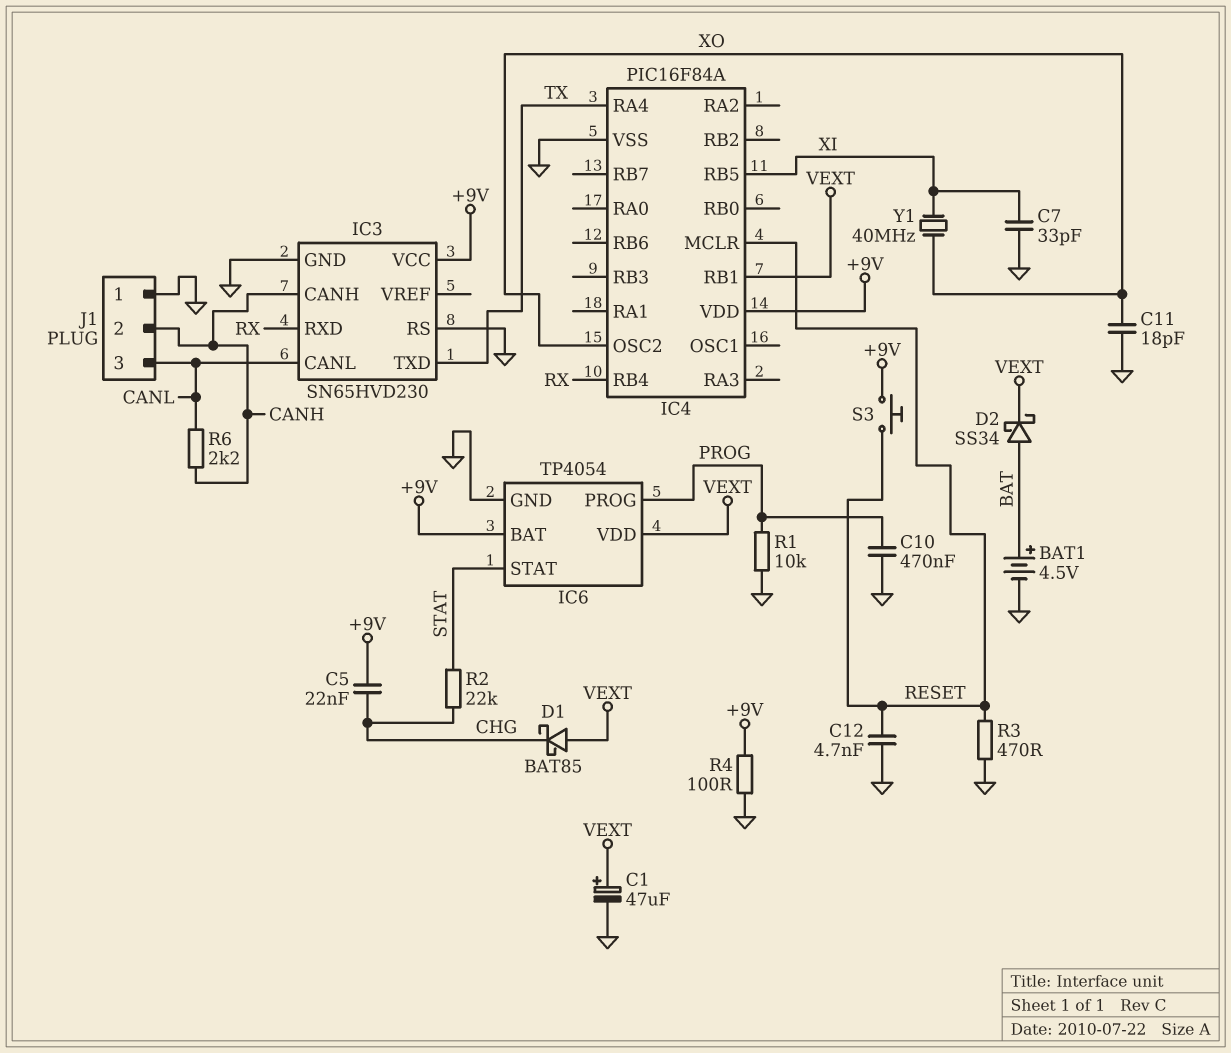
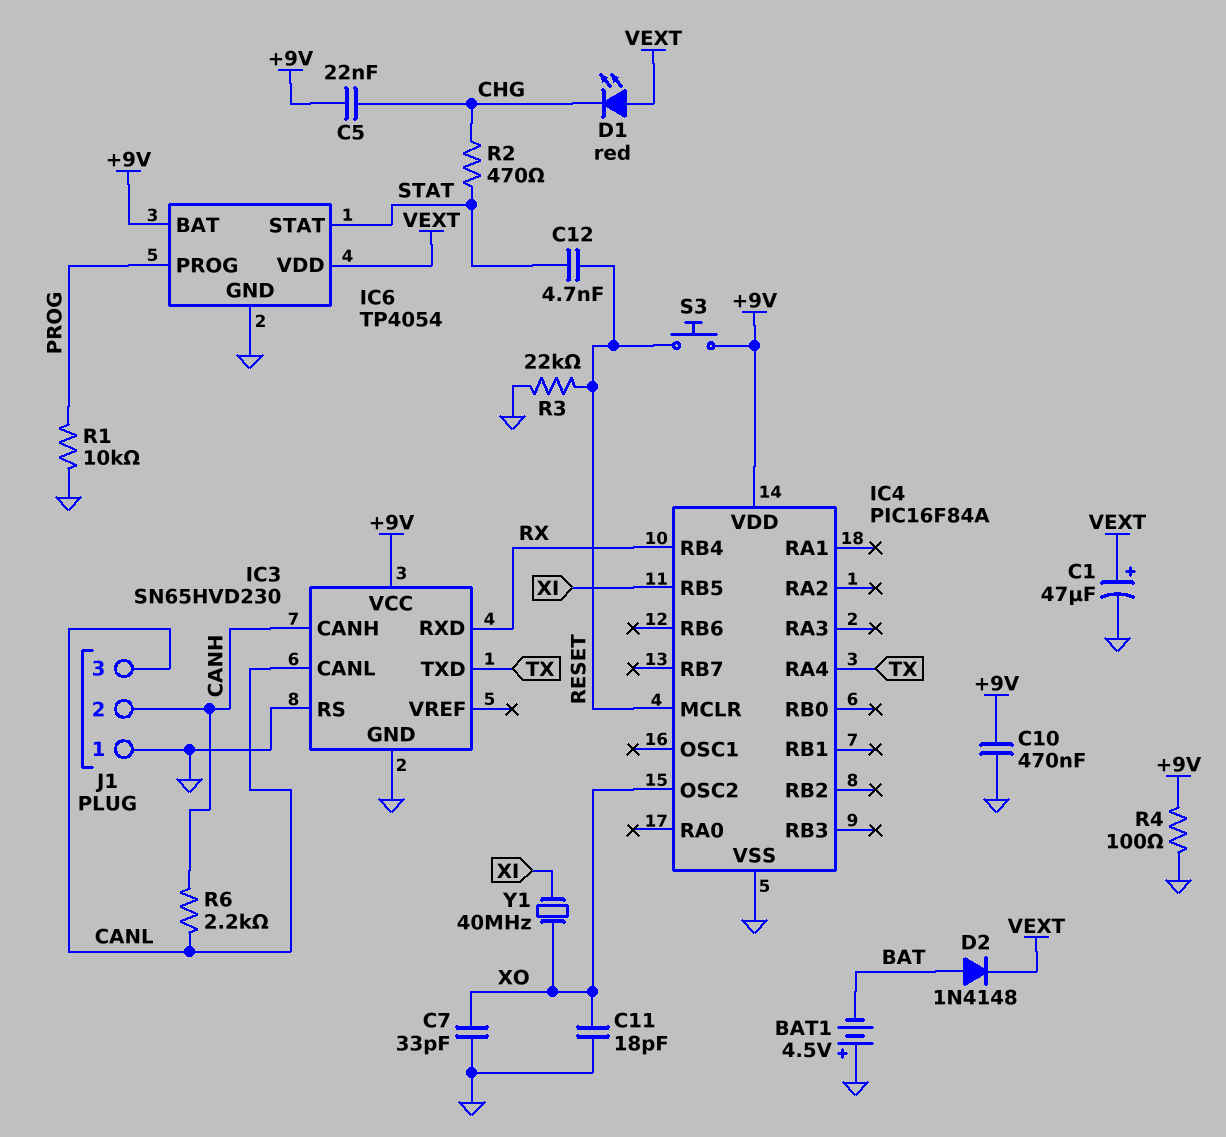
BAT1: 4.5V (plus BAT, minus GND) -> 4.5V (plus GND, minus BAT)
C7: 33pF (GND, XI) -> 33pF (GND, XO)
C10: 470nF (GND, PROG) -> 470nF (+9V, GND)
C12: 4.7nF (GND, RESET) -> 4.7nF (RESET, STAT)
D1: schottky BAT85 (A VEXT, K CHG) -> LED red (A VEXT, K CHG)
D2: schottky SS34 (A BAT, K VEXT) -> diode 1N4148 (A BAT, K VEXT)
IC4 pin RB1: VEXT -> none
R2: 22k (CHG, STAT) -> 470 (CHG, STAT)
R3: 470 (GND, RESET) -> 22k (GND, RESET)

